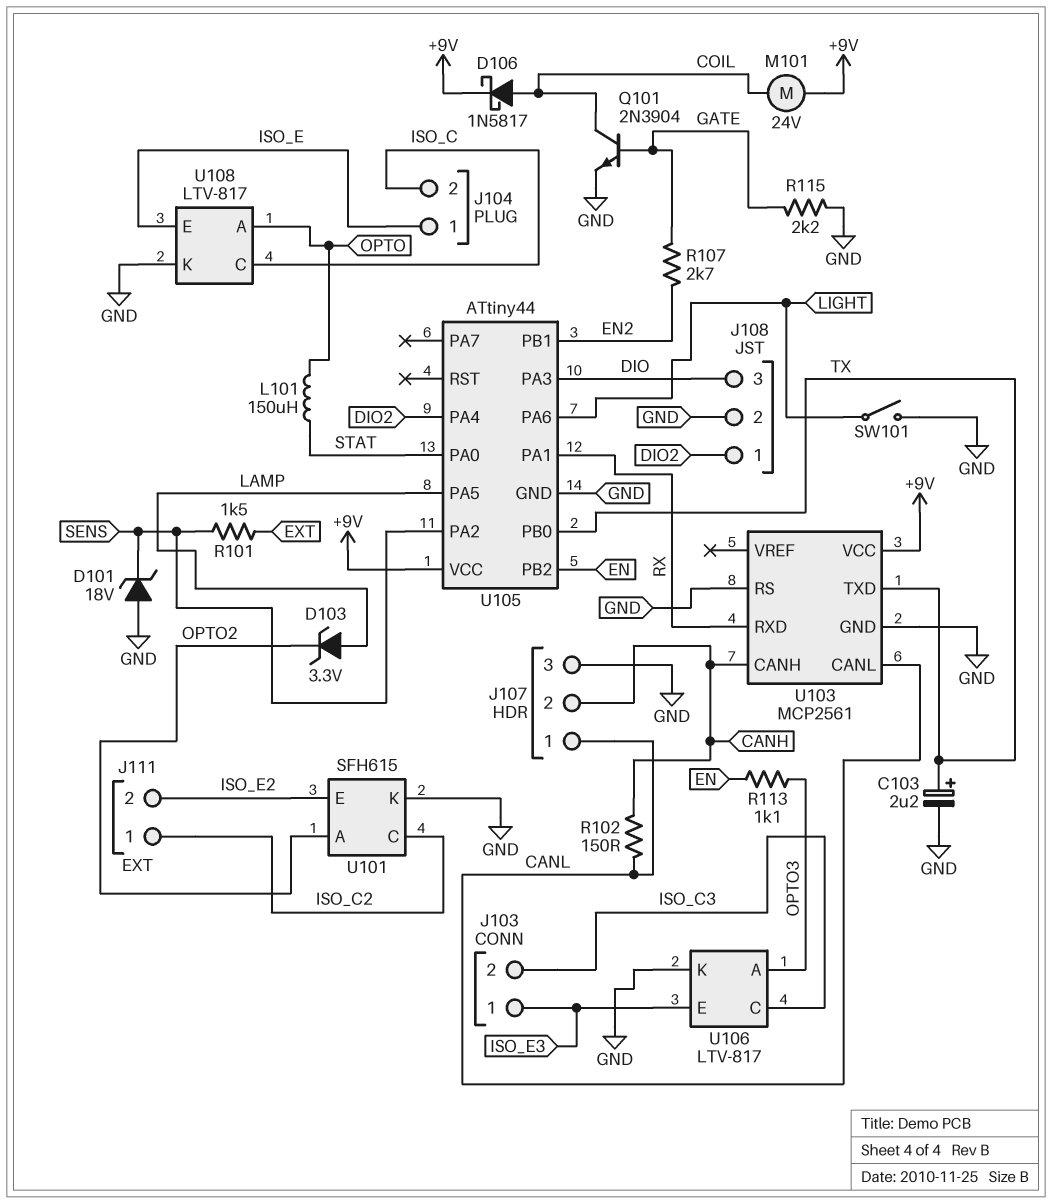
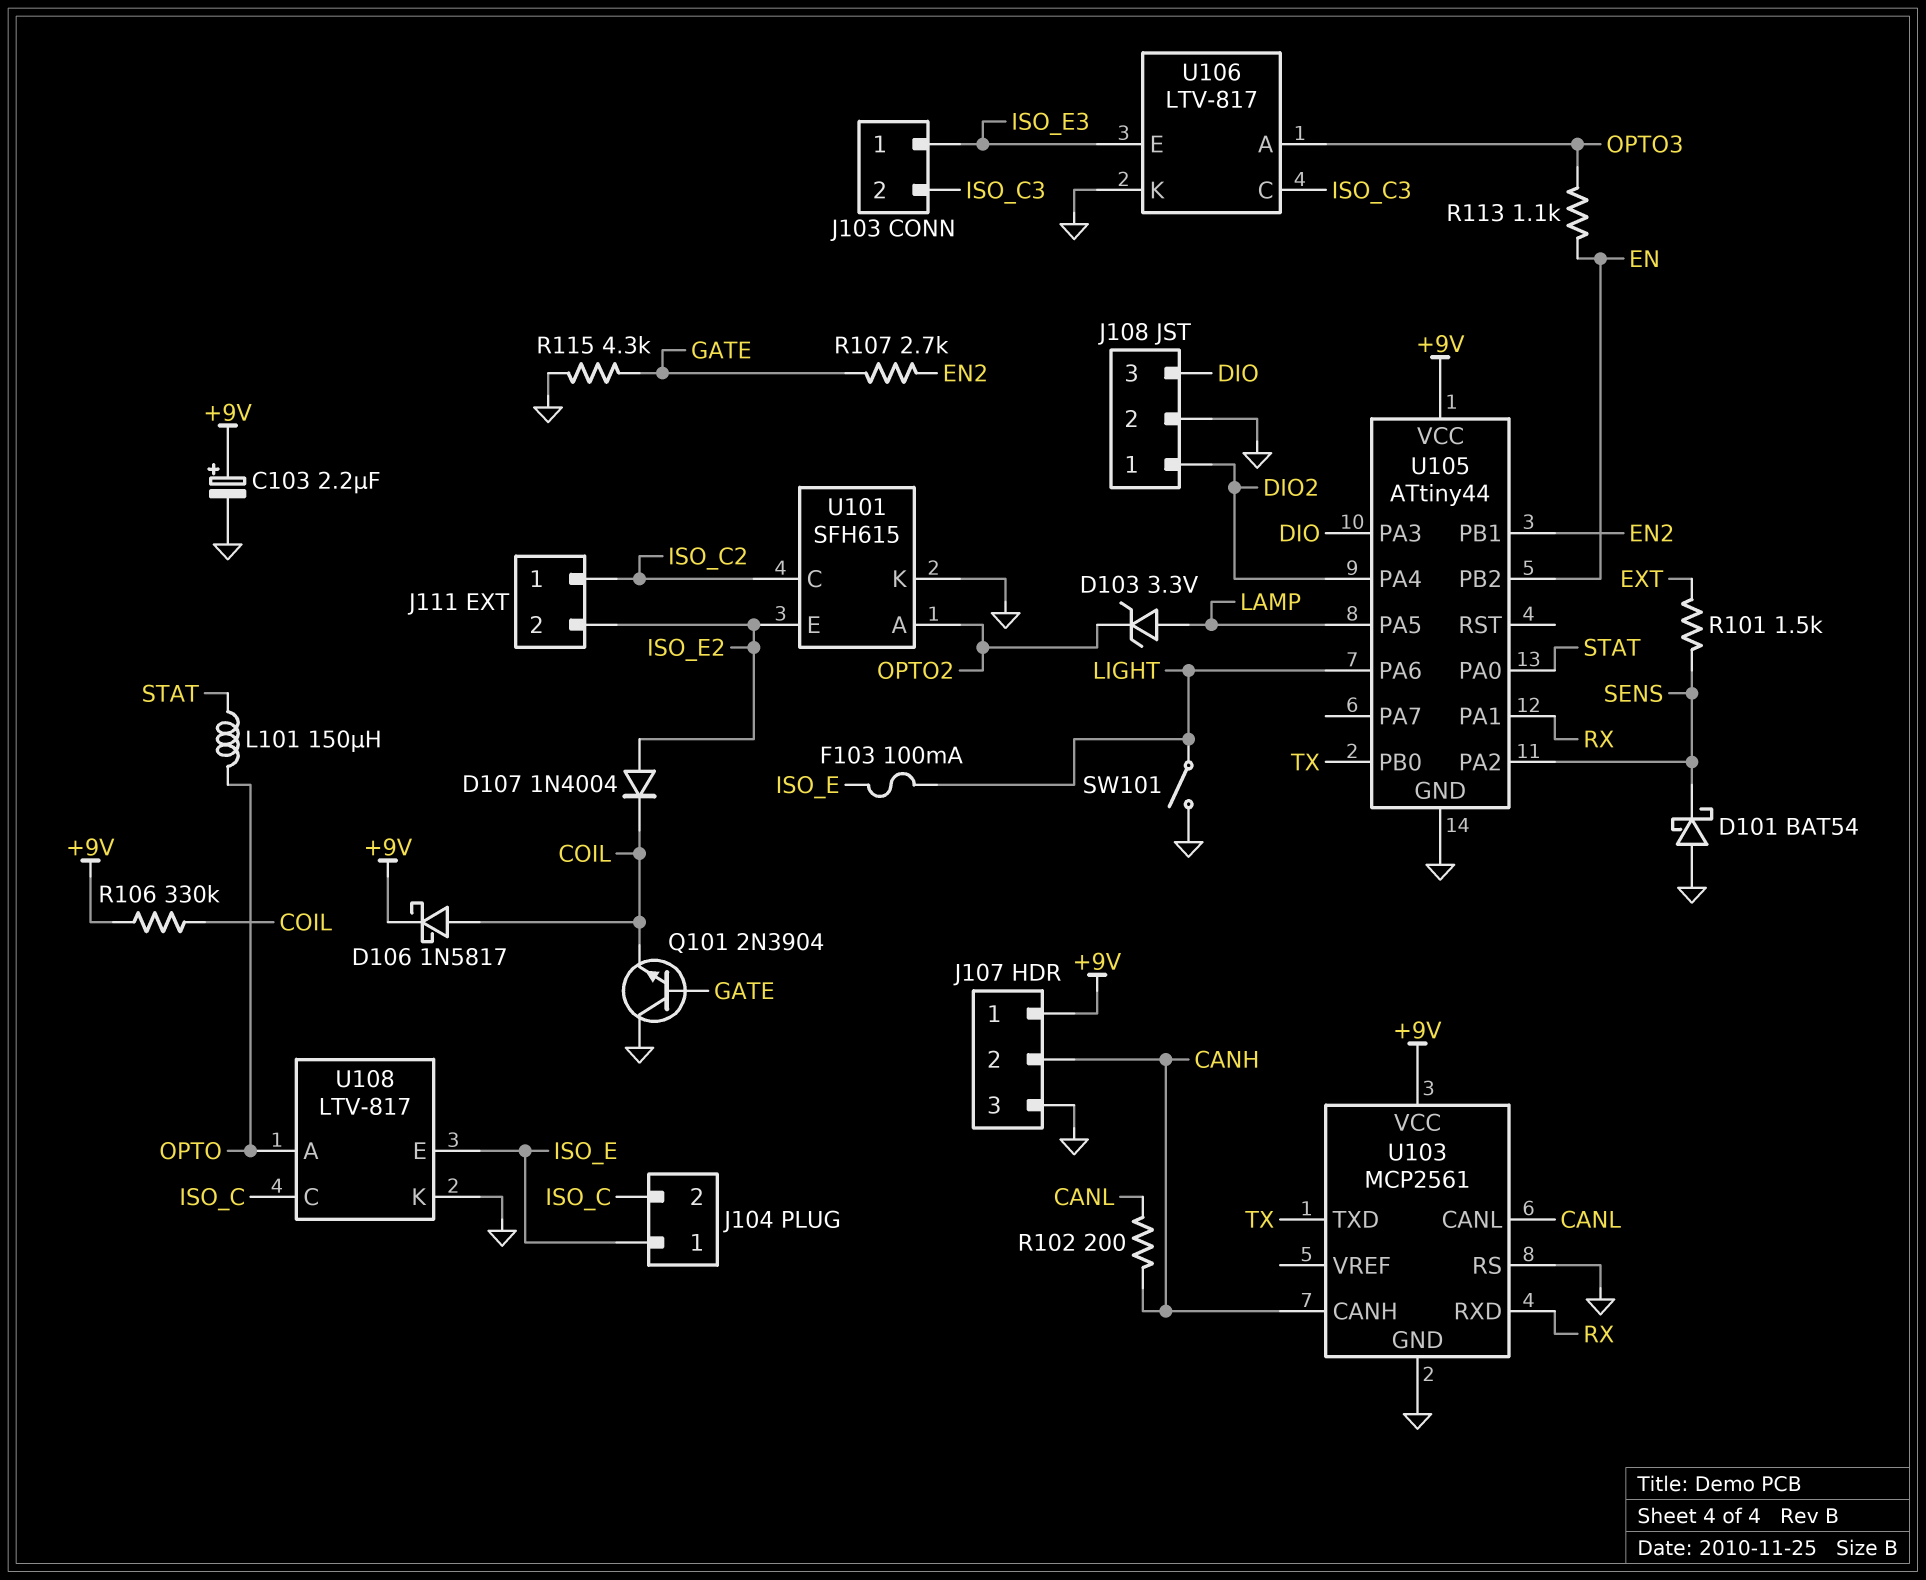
C103: 2.2uF (plus TX, minus GND) -> 2.2uF (plus +9V, minus GND)
D101: zener 18V (A GND, K SENS) -> schottky BAT54 (A GND, K SENS)
D107: none -> diode 1N4004 (A ISO_E2, K COIL)
F103: none -> 100mA (ISO_E, LIGHT)
J107 pin 1: CANL -> +9V
M101: motor 24V (+9V, COIL) -> none
Q101: NPN 2N3904 (B GATE, C COIL, E GND) -> NPN 2N3904 (B GATE, C GND, E COIL)
R102: 150 (CANH, CANL) -> 200 (CANH, CANL)
R106: none -> 330k (+9V, COIL)
R115: 2.2k (GATE, GND) -> 4.3k (GATE, GND)

